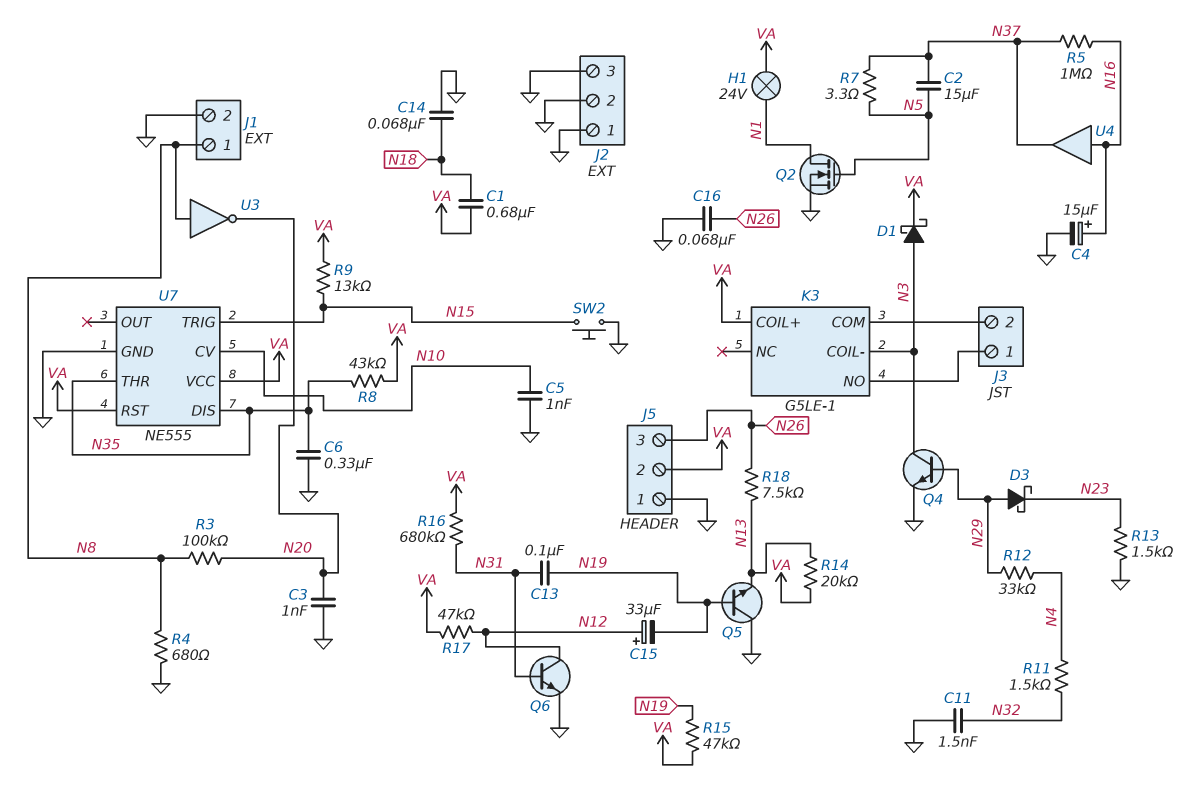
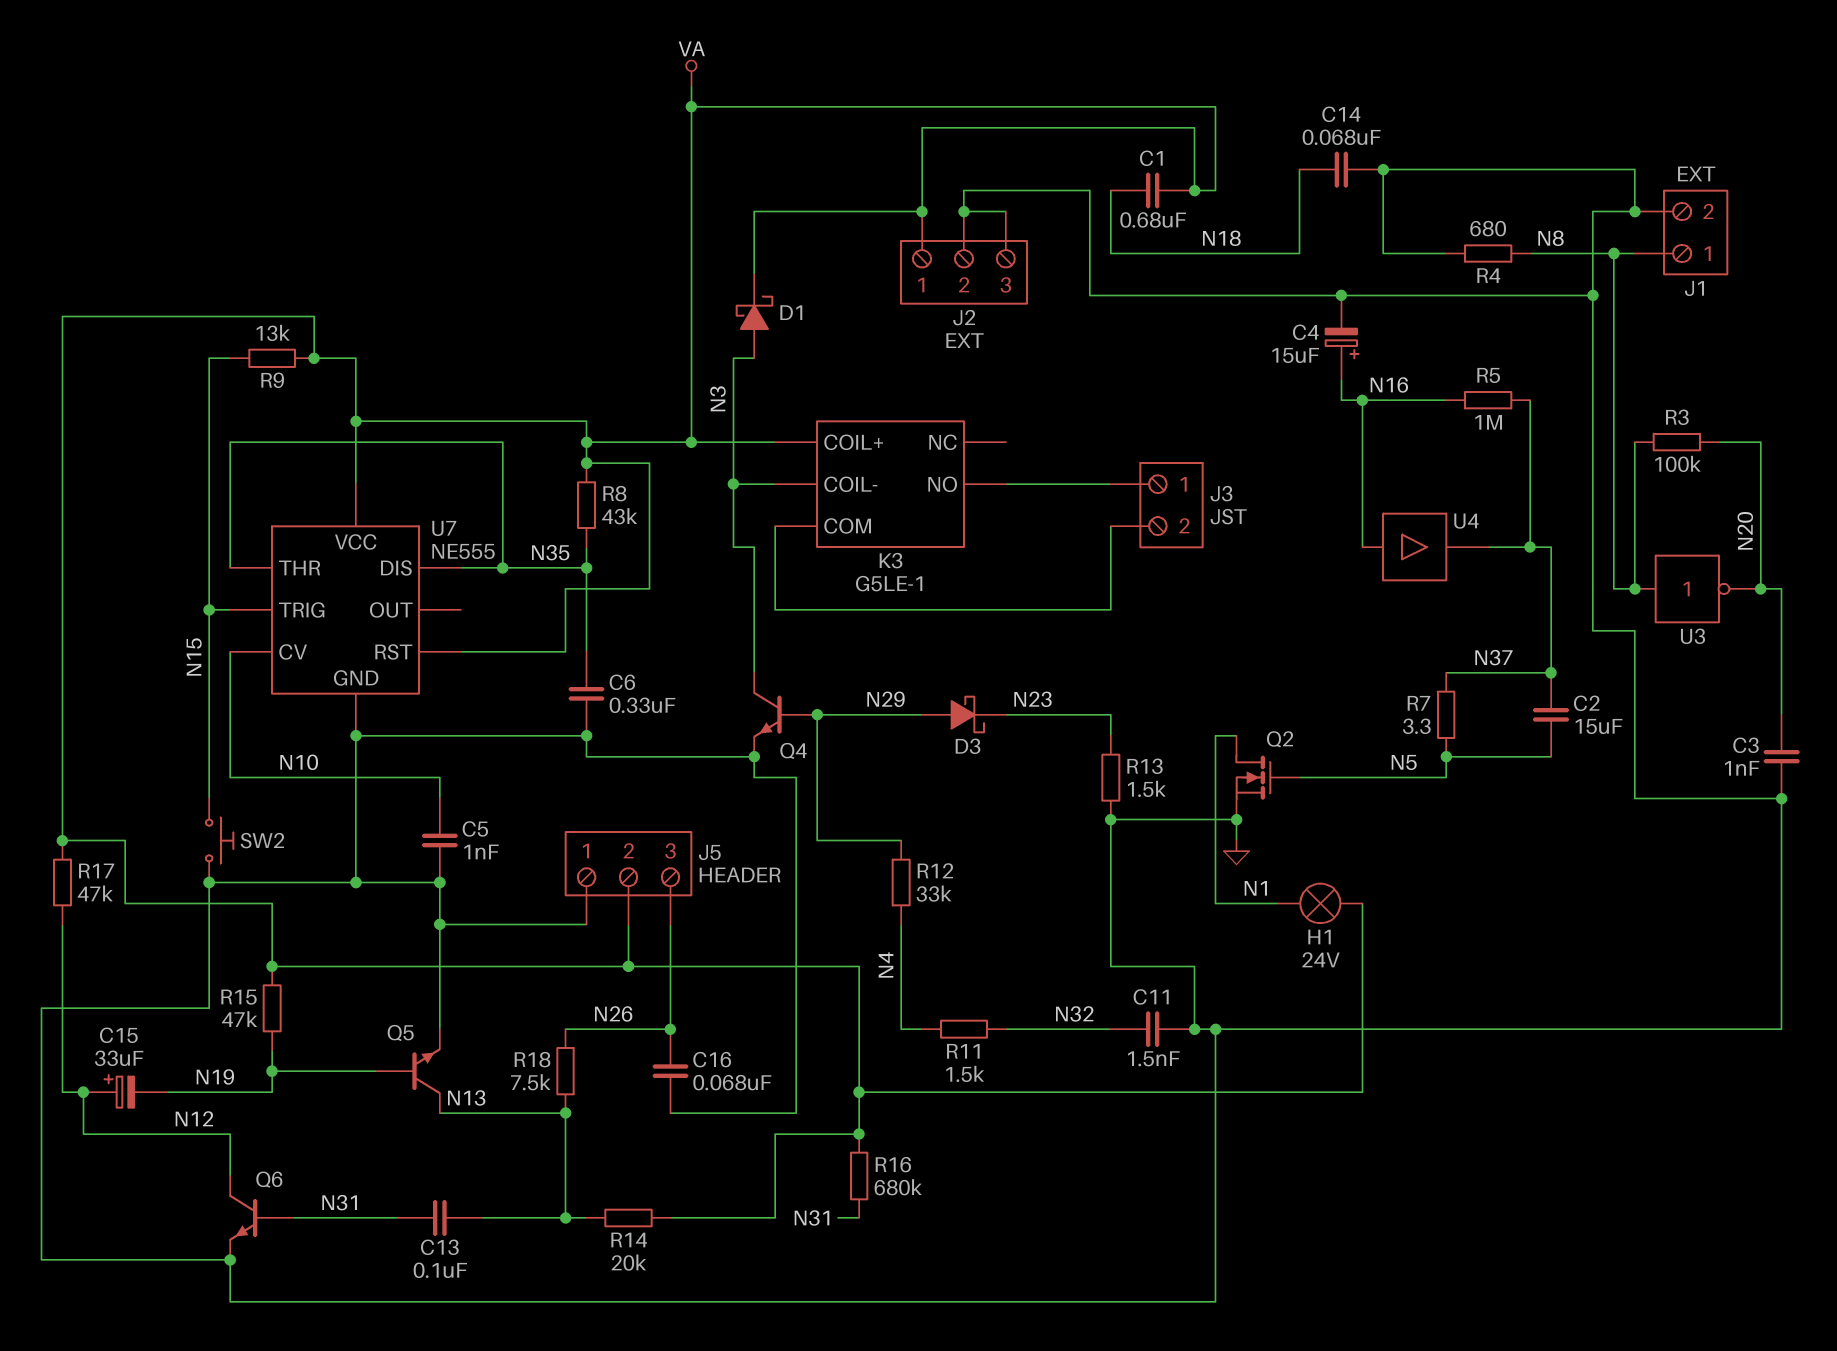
C13: 100nF (N19, N31) -> 100nF (N13, N31)
J2 pin 1: GND -> VA
Q5: NPN (B N19, C GND, E N13) -> NPN (B N19, C N13, E GND)

